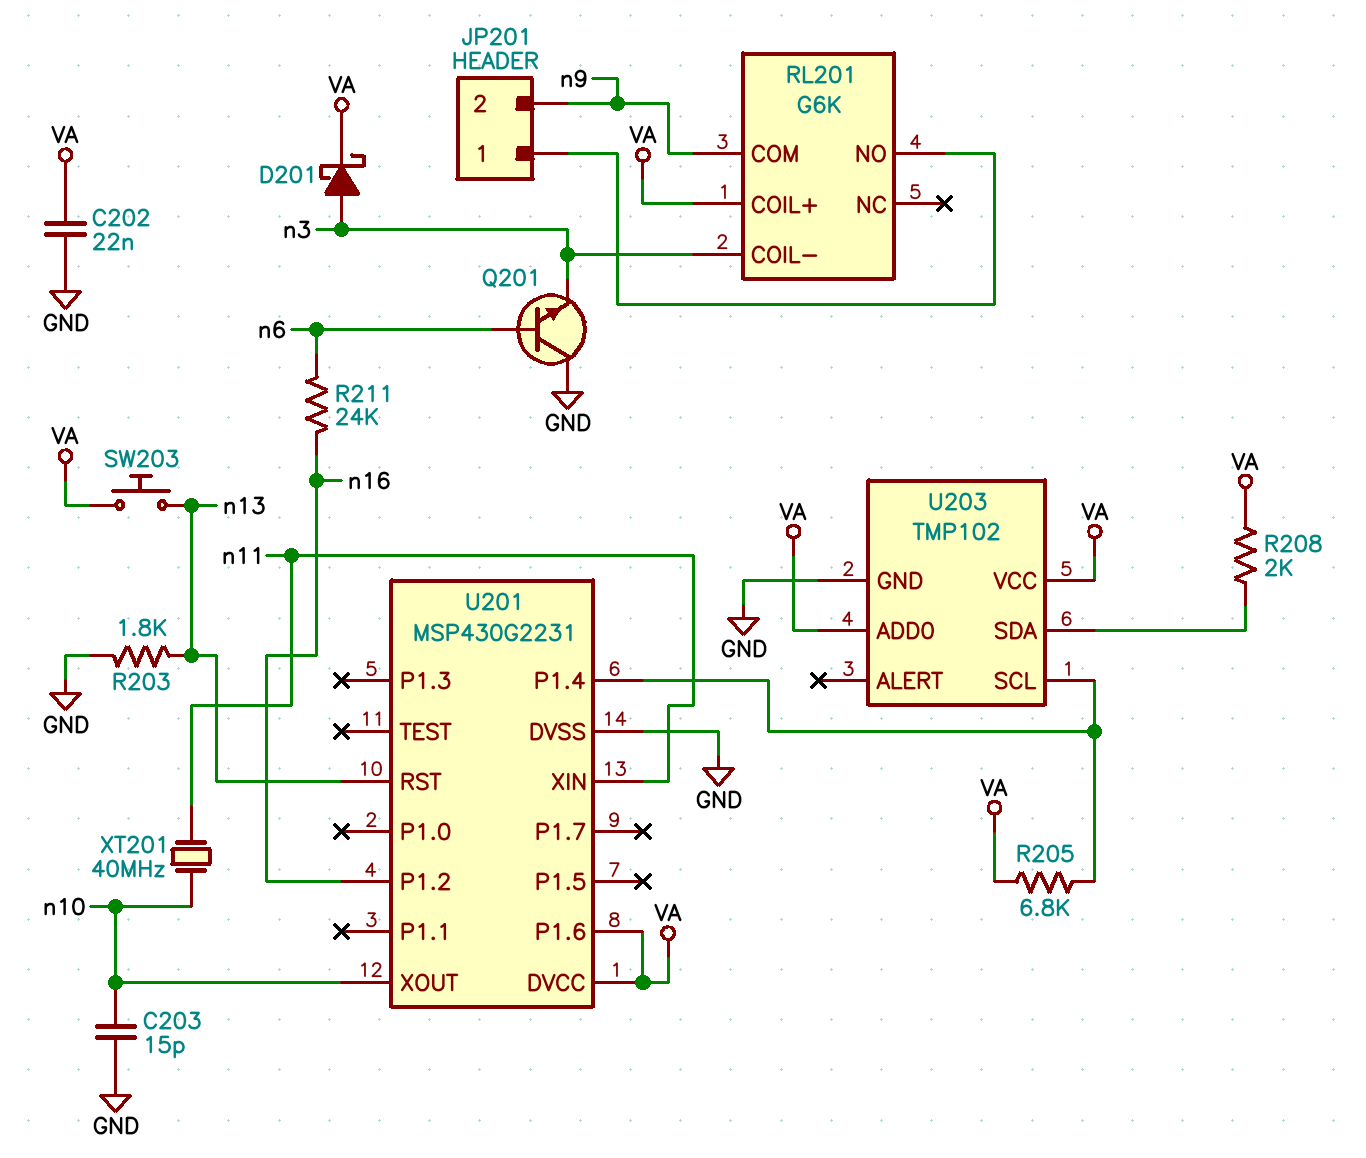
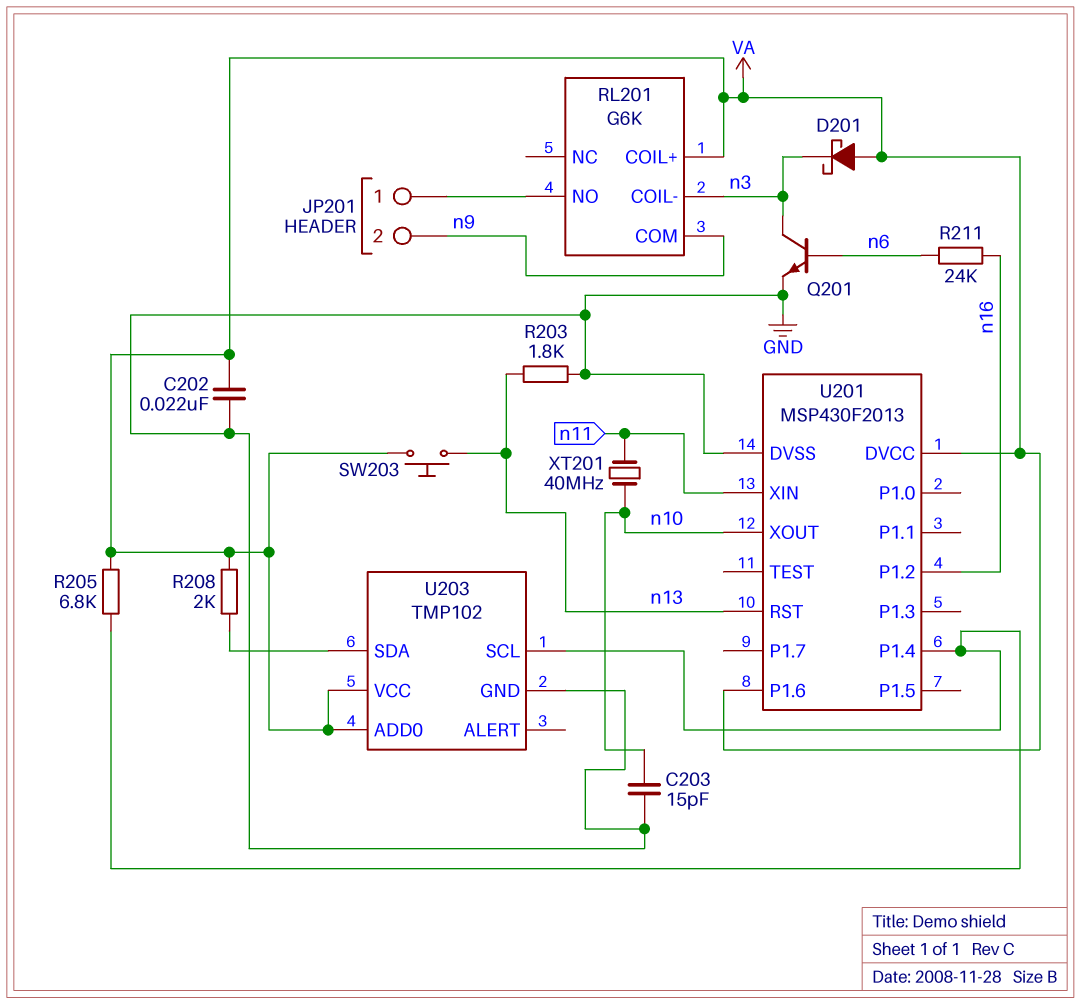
D201: schottky (A n3, K VA) -> schottky (A VA, K n3)
Q201: NPN (B n6, C GND, E n3) -> NPN (B n6, C n3, E GND)
U201: MSP430G2231 -> MSP430F2013

